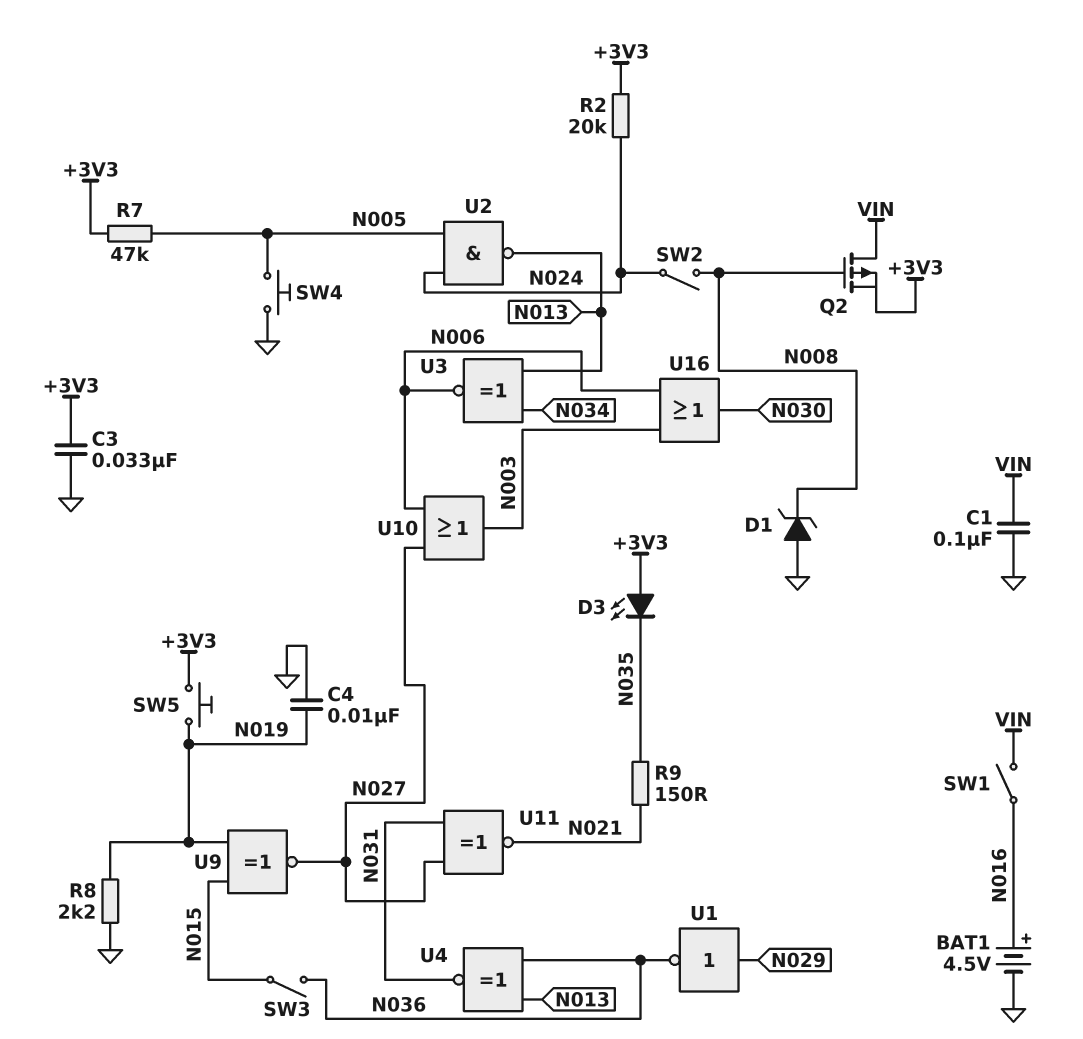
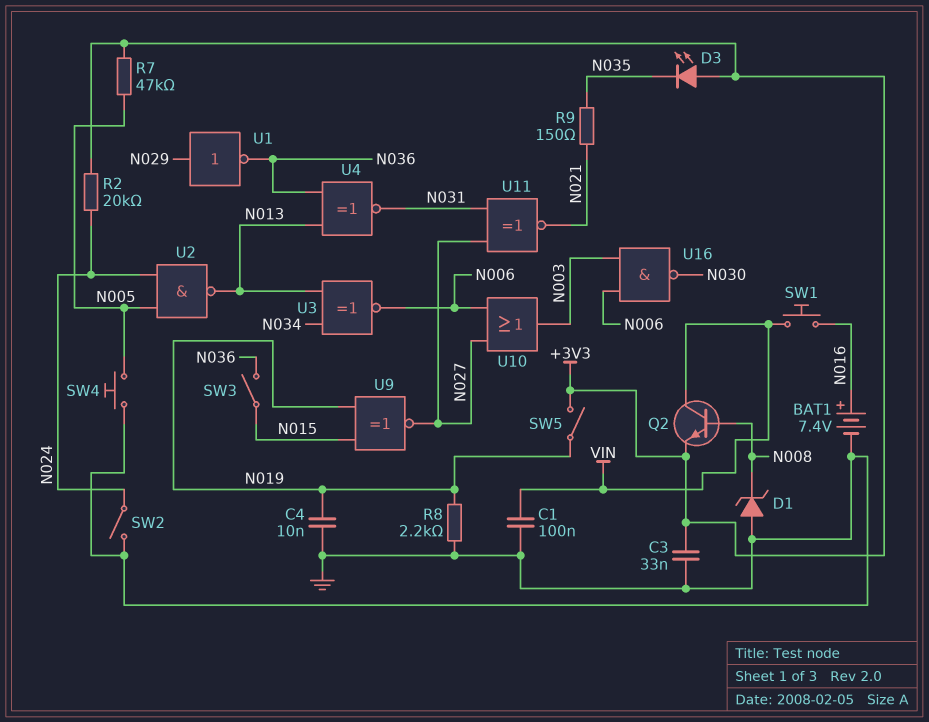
BAT1: 4.5V (plus N016, minus GND) -> 7.4V (plus N016, minus GND)
Q2: PMOS (G N008, D VIN, S +3V3) -> NPN (B N008, C VIN, E +3V3)
SW1: switch (N016, VIN) -> button (N016, VIN)
SW2: switch (N008, N024) -> switch (GND, N024)
SW5: button (+3V3, N019) -> switch (+3V3, N019)
U16: OR (in N003, in N006, out N030) -> NAND (in N003, in N006, out N030)

